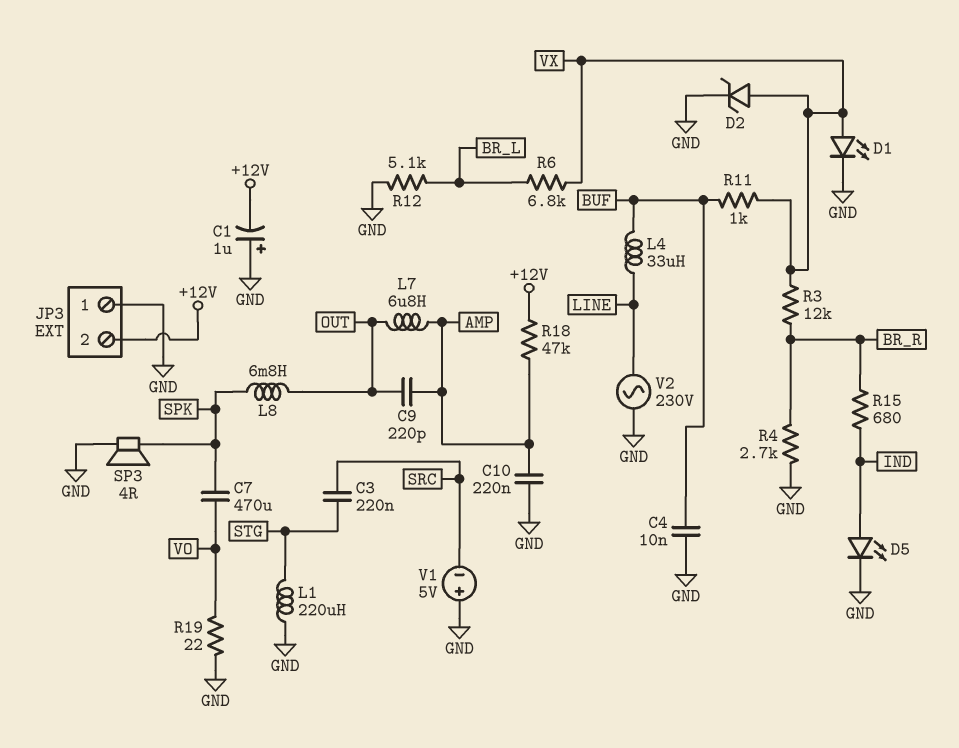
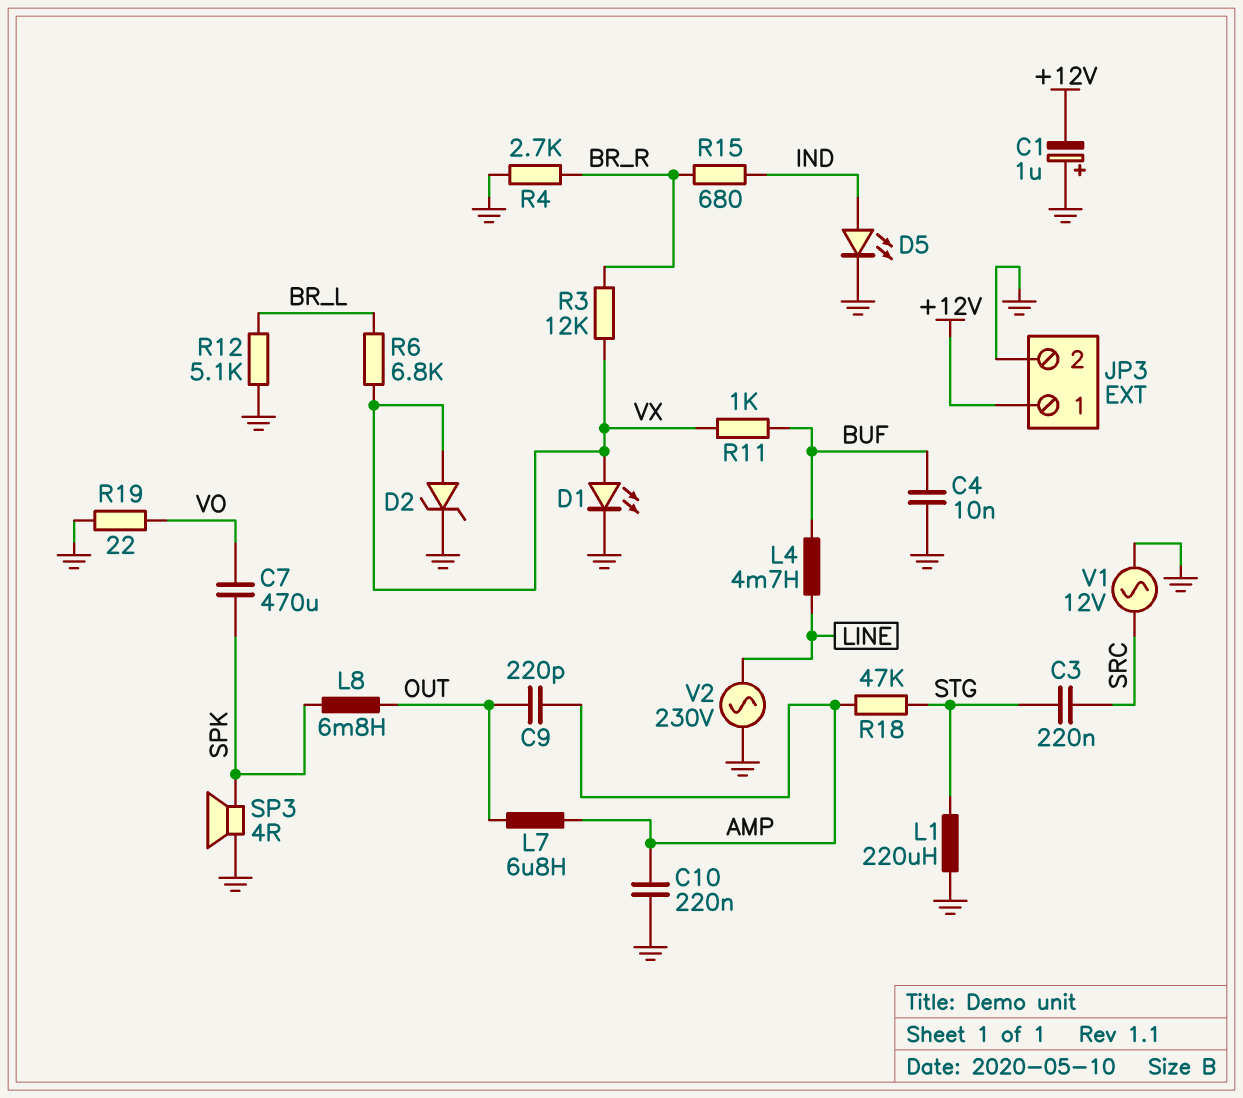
JP3 pin 1: GND -> +12V
JP3 pin 2: +12V -> GND
L4: 33uH (BUF, LINE) -> 4.7mH (BUF, LINE)
R18: 47k (+12V, AMP) -> 47k (AMP, STG)
V1: 5V (plus GND, minus SRC) -> AC 12V (GND, SRC)

